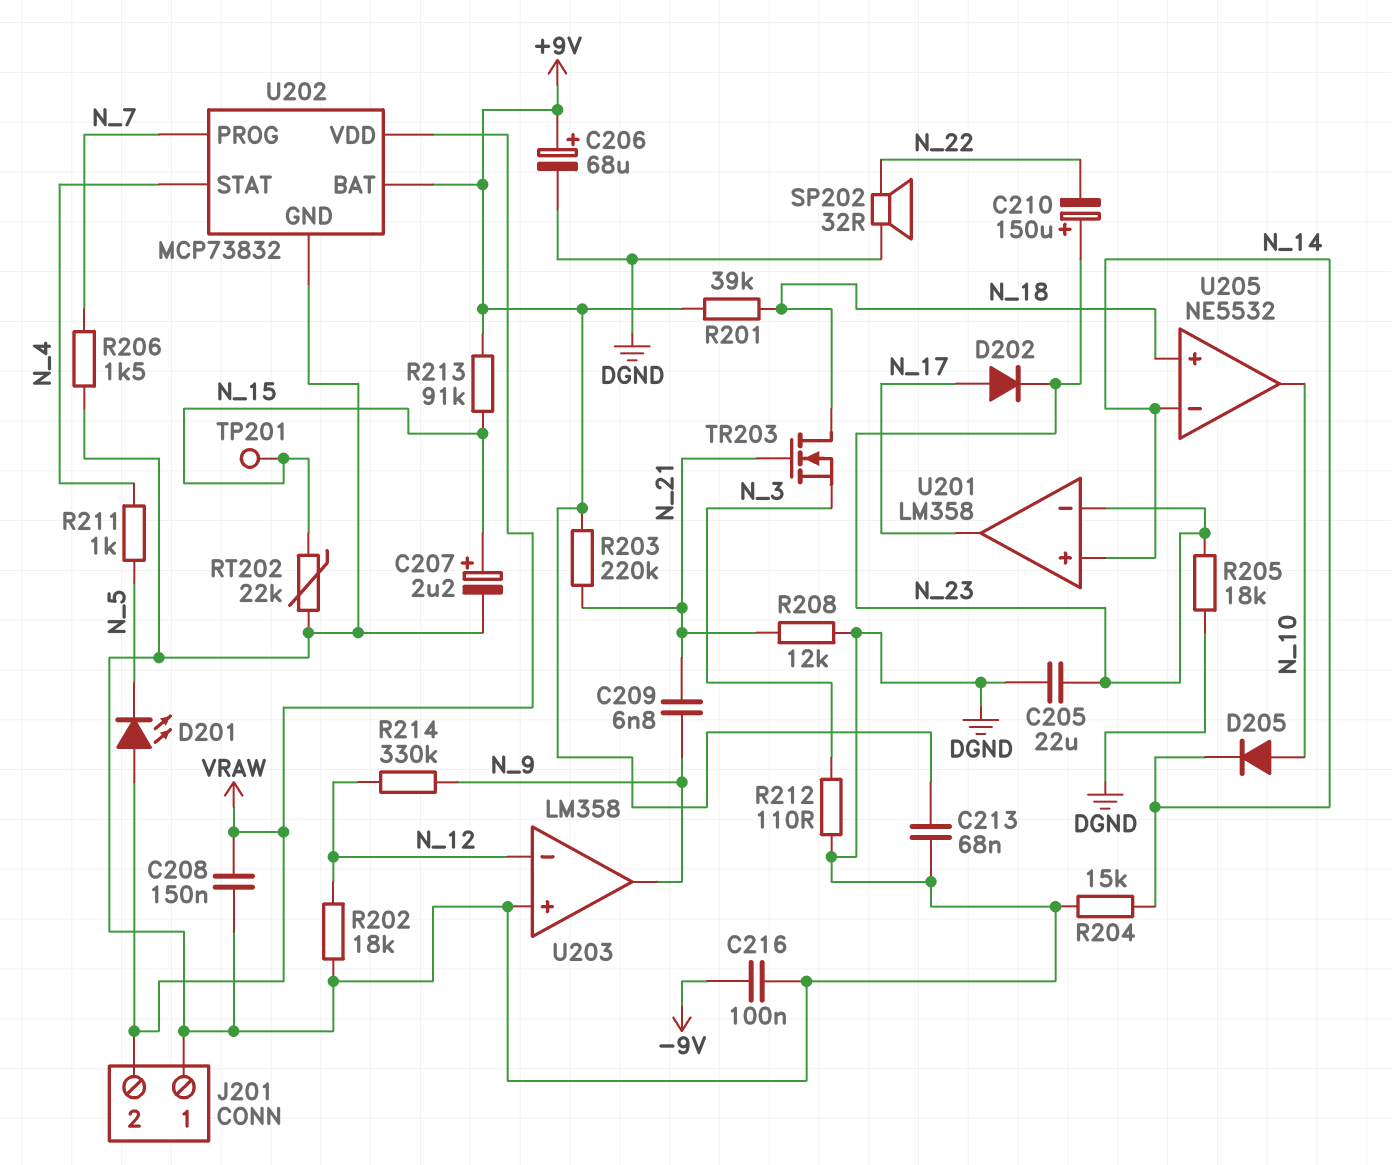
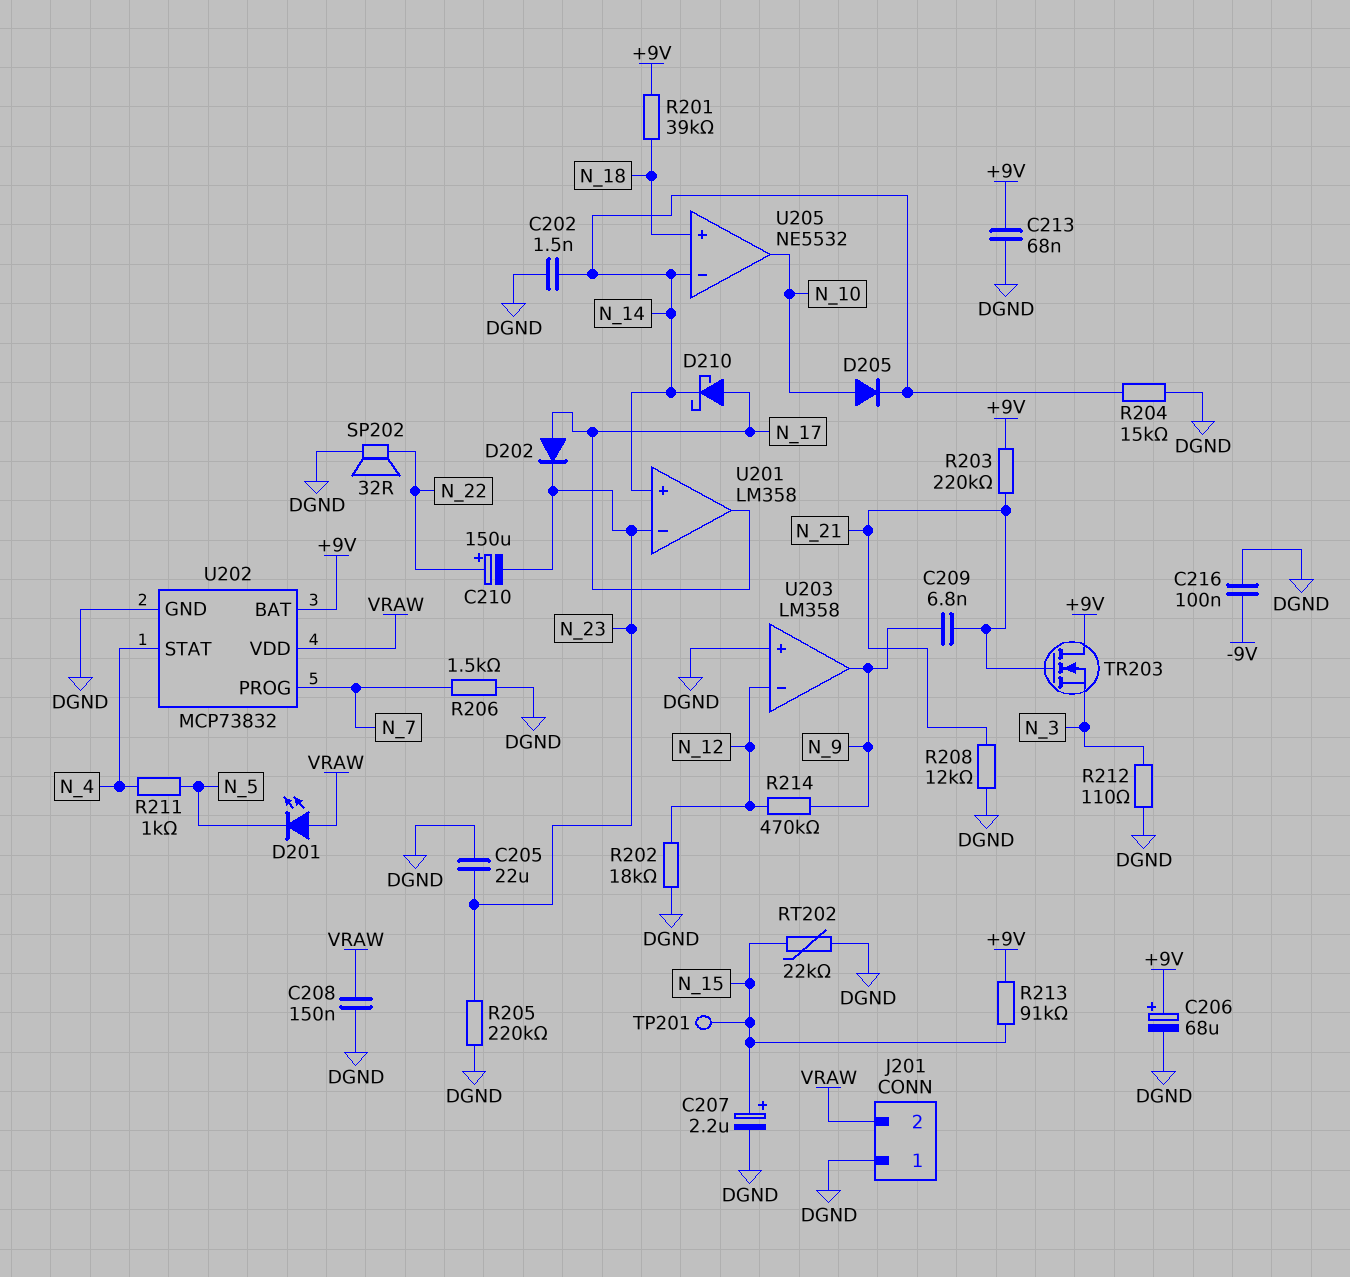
C202: none -> 1.5nF (DGND, N_14)
C210: 150uF (plus N_23, minus N_22) -> 150uF (plus N_22, minus N_23)
D210: none -> schottky (A N_17, K N_14)
R205: 18k (DGND, N_23) -> 220k (DGND, N_23)
R214: 330k (N_9, N_12) -> 470k (N_9, N_12)
TR203: NMOS (G N_21, D N_18, S N_3) -> NMOS (G N_21, D +9V, S N_3)

